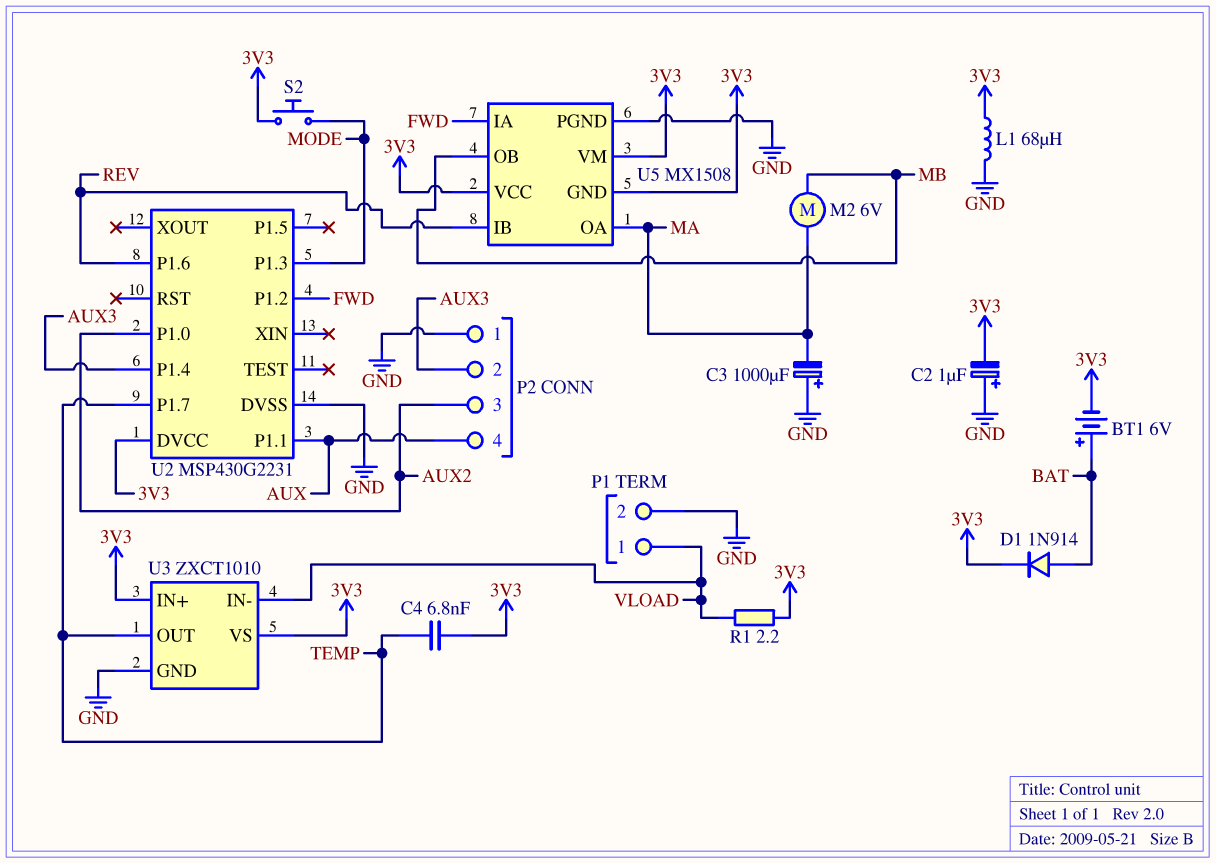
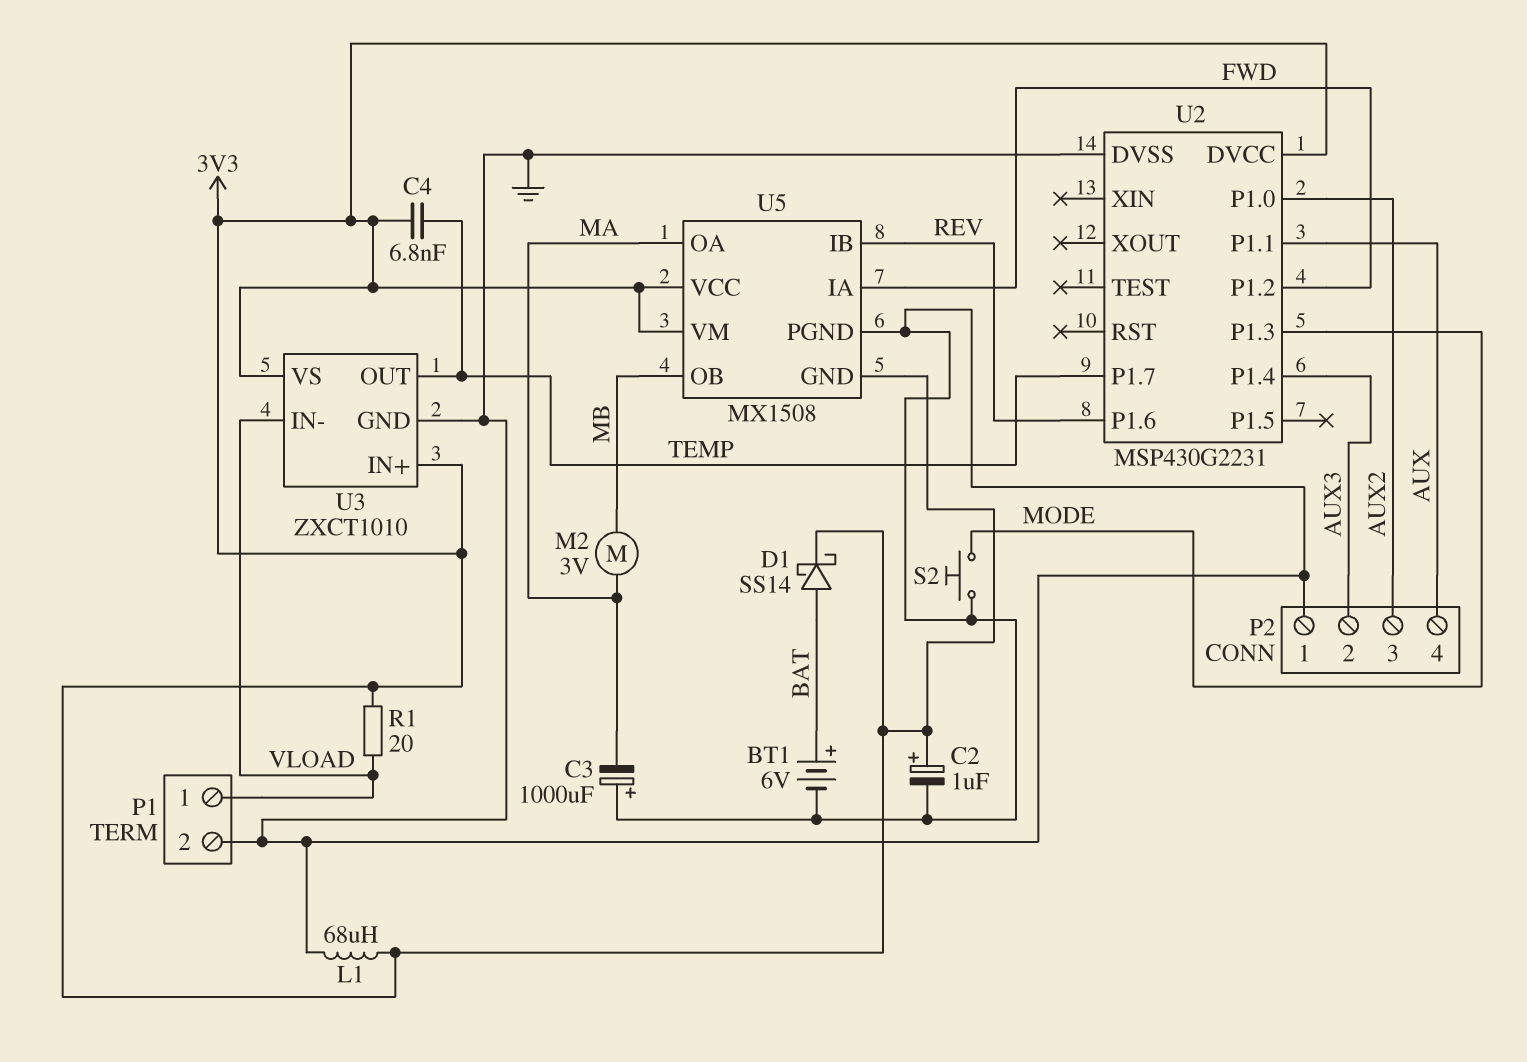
BT1: 6V (plus BAT, minus 3V3) -> 6V (plus BAT, minus GND)
C2: 1uF (plus GND, minus 3V3) -> 1uF (plus 3V3, minus GND)
D1: diode 1N914 (A BAT, K 3V3) -> schottky SS14 (A BAT, K 3V3)
M2: motor 6V (MA, MB) -> motor 3V (MA, MB)
R1: 2.2 (3V3, VLOAD) -> 20 (3V3, VLOAD)
S2: button (3V3, MODE) -> button (GND, MODE)

